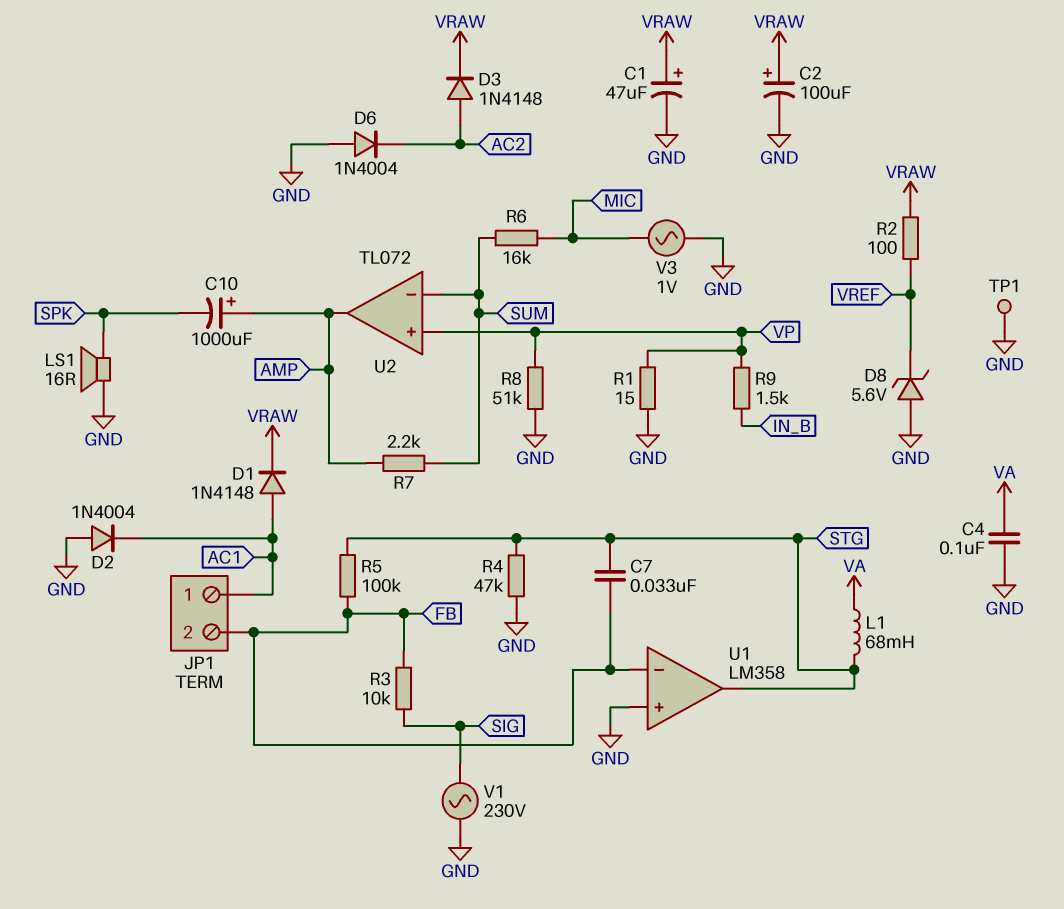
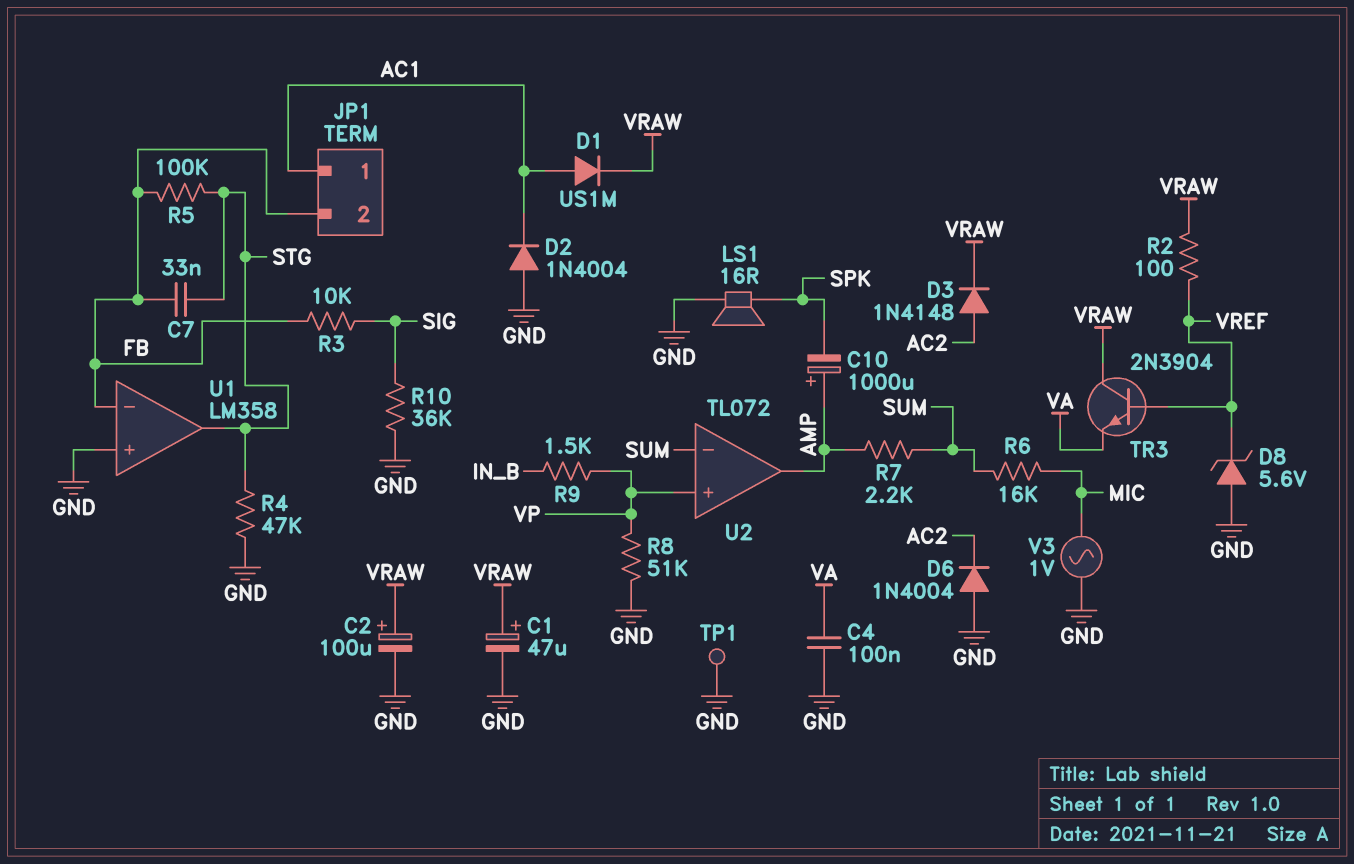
D1: diode 1N4148 (A AC1, K VRAW) -> diode US1M (A AC1, K VRAW)
L1: 68mH (STG, VA) -> none
R1: 15 (GND, VP) -> none
R10: none -> 36k (GND, SIG)
TR3: none -> NPN 2N3904 (B VREF, C VRAW, E VA)
V1: AC 230V (GND, SIG) -> none

